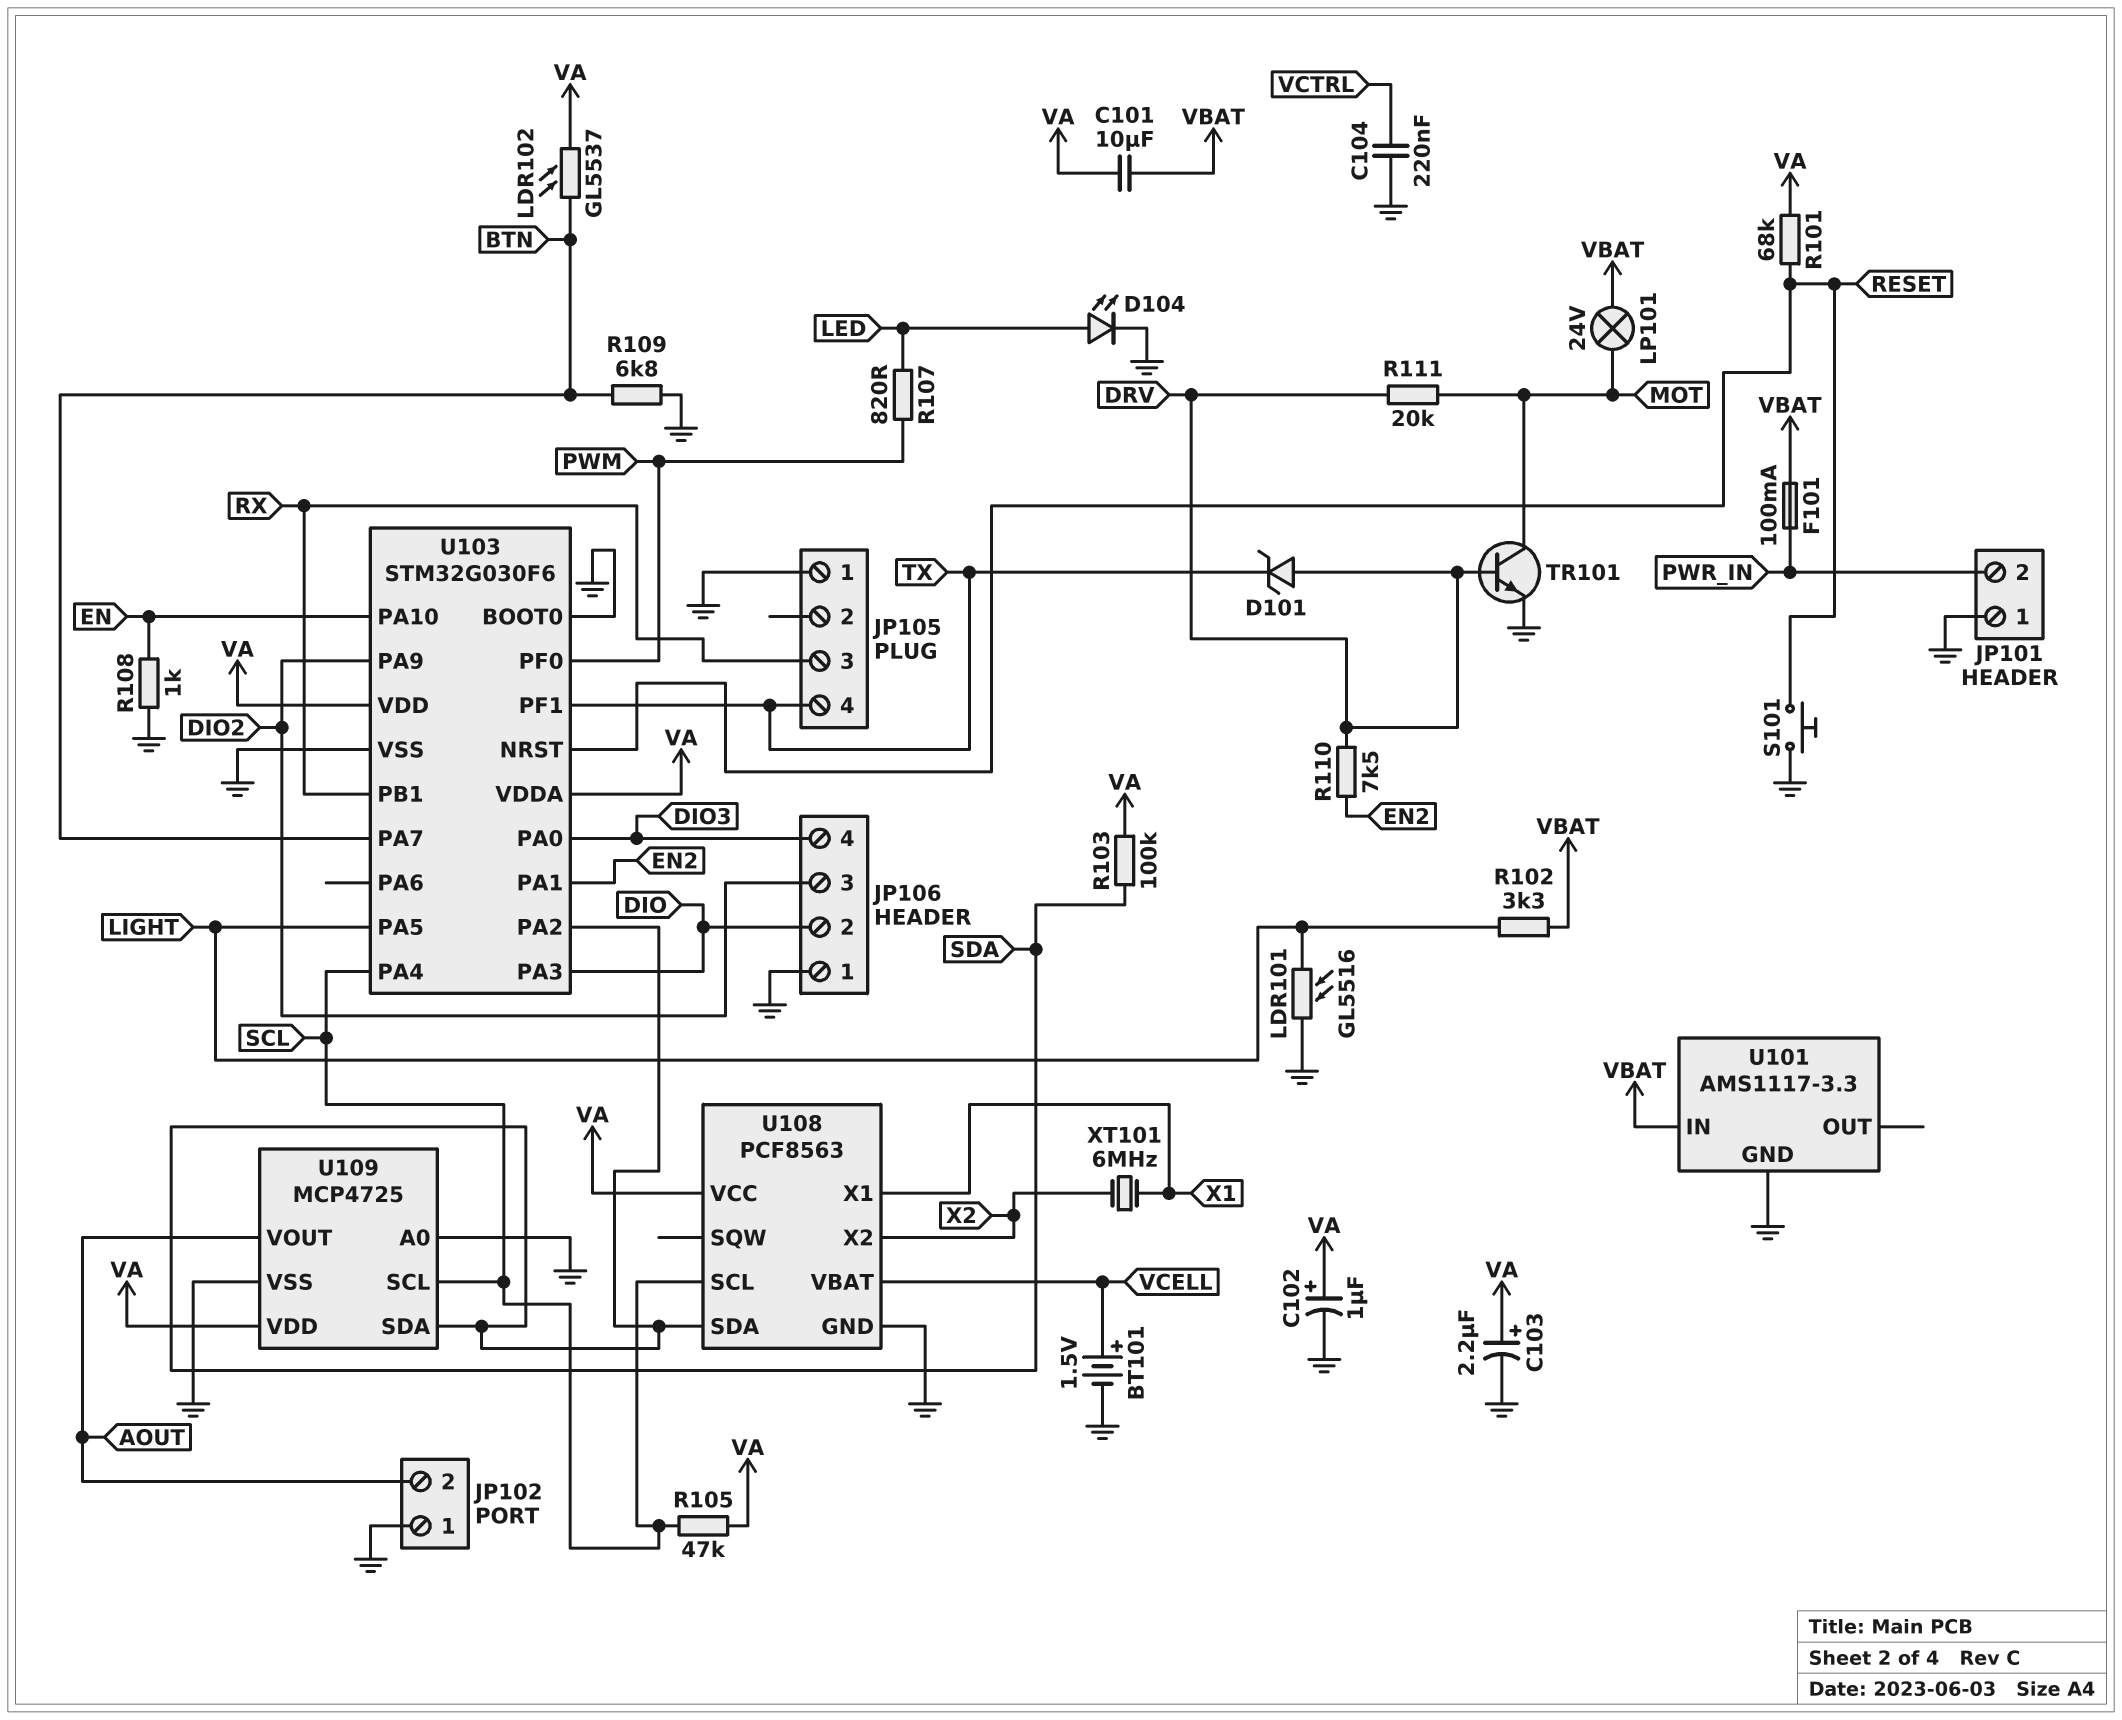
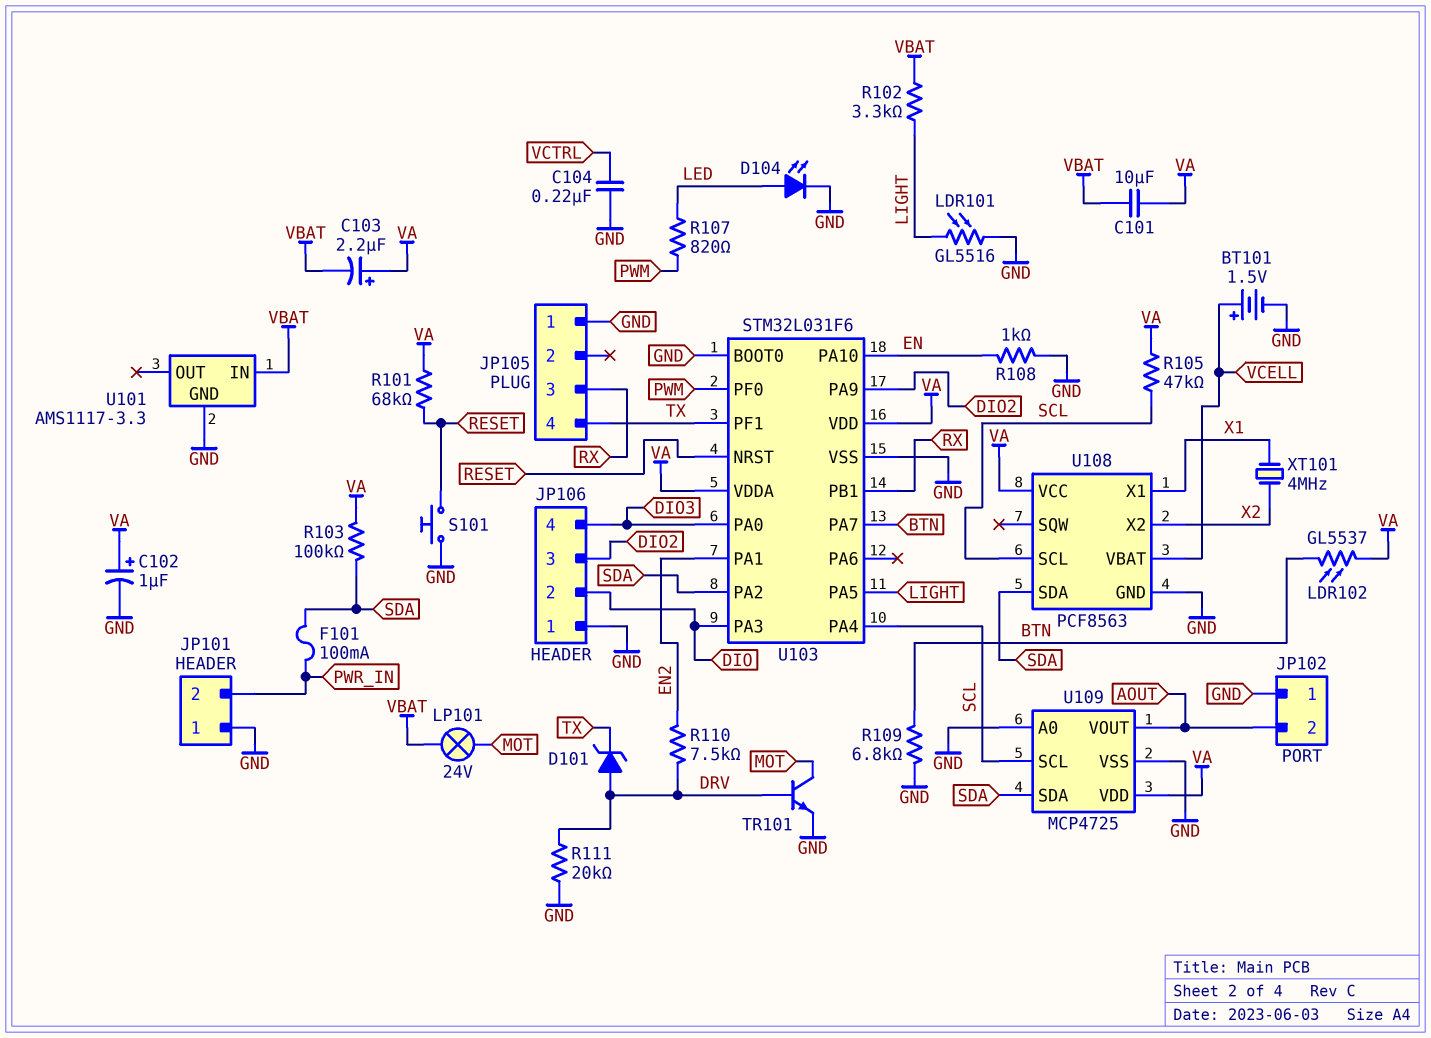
C103: 2.2uF (plus VA, minus GND) -> 2.2uF (plus VA, minus VBAT)
F101: 100mA (PWR_IN, VBAT) -> 100mA (PWR_IN, SDA)
R111: 20k (DRV, MOT) -> 20k (DRV, GND)
U103: STM32G030F6 -> STM32L031F6
XT101: 6MHz (X1, X2) -> 4MHz (X1, X2)

